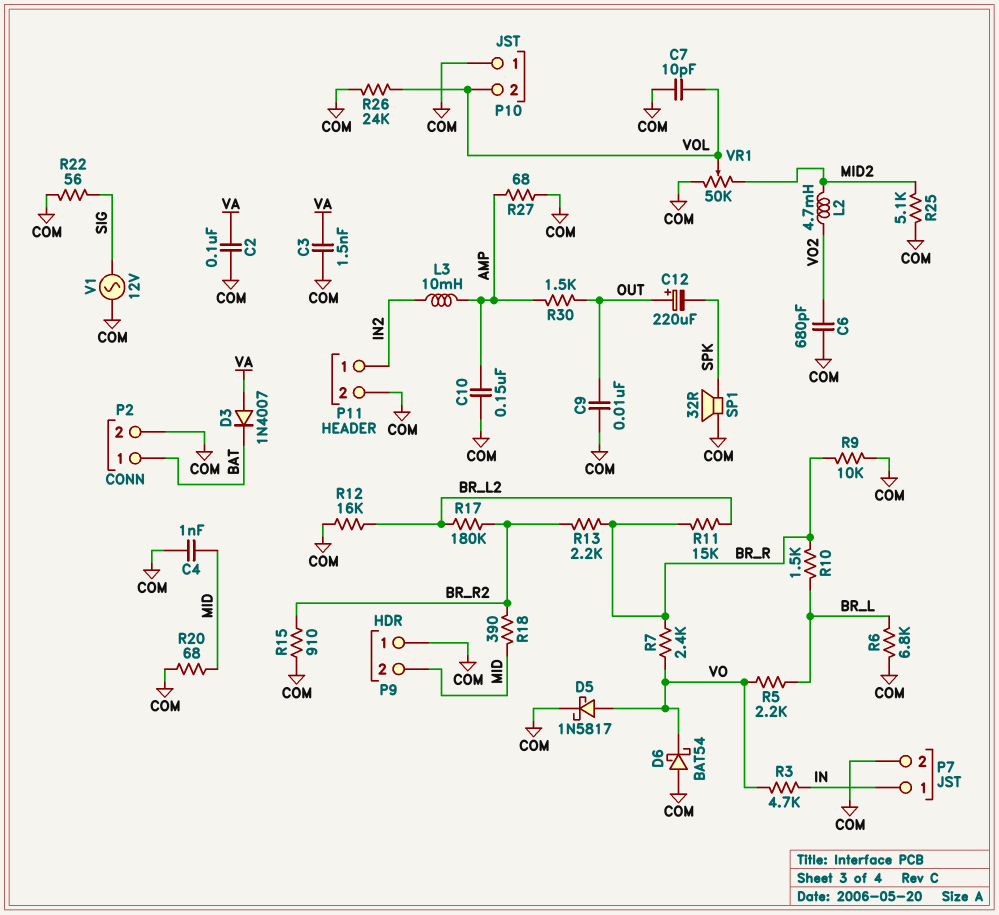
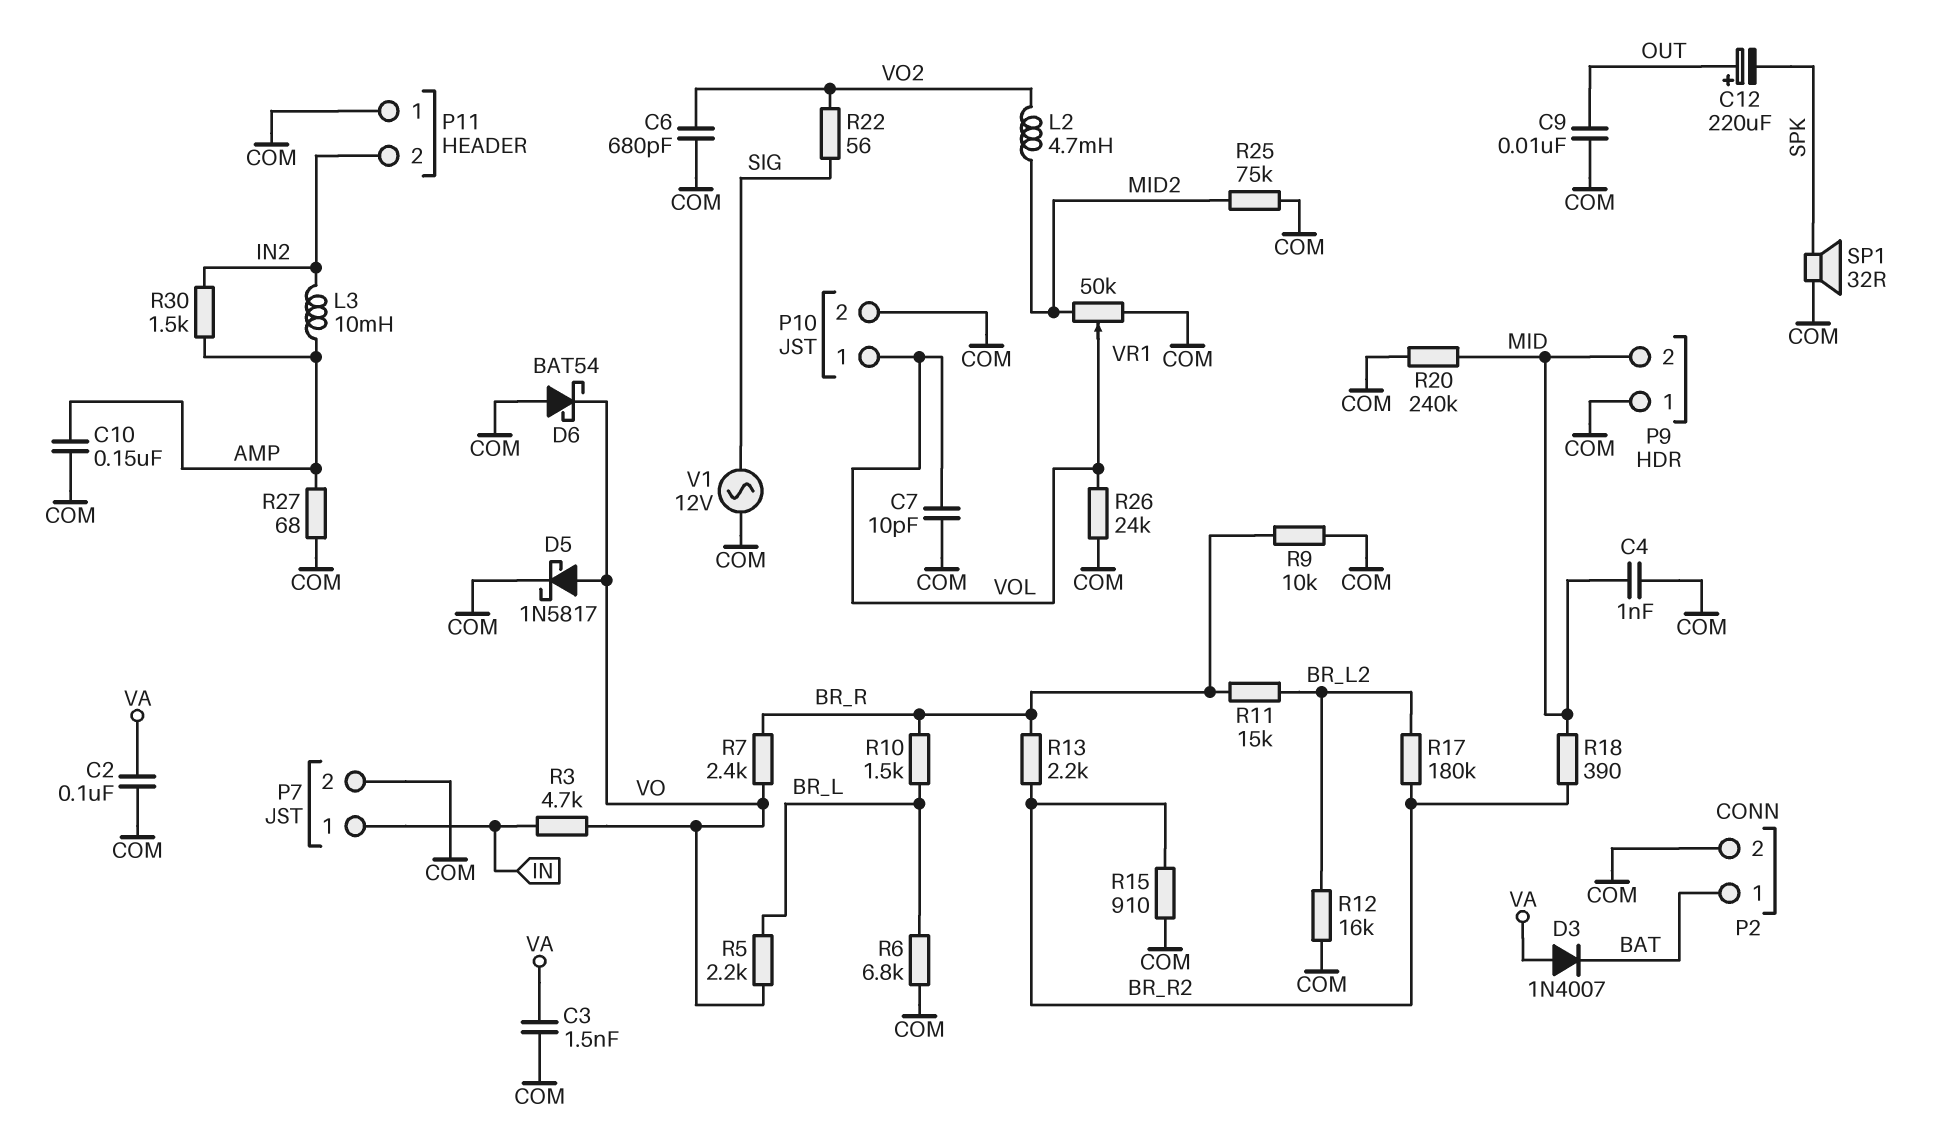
P10 pin 1: COM -> VOL
P10 pin 2: VOL -> COM
P11 pin 1: IN2 -> COM
P11 pin 2: COM -> IN2
R20: 68 (COM, MID) -> 240k (COM, MID)
R22: 56 (COM, SIG) -> 56 (SIG, VO2)
R25: 5.1k (COM, MID2) -> 75k (COM, MID2)
R30: 1.5k (AMP, OUT) -> 1.5k (AMP, IN2)

